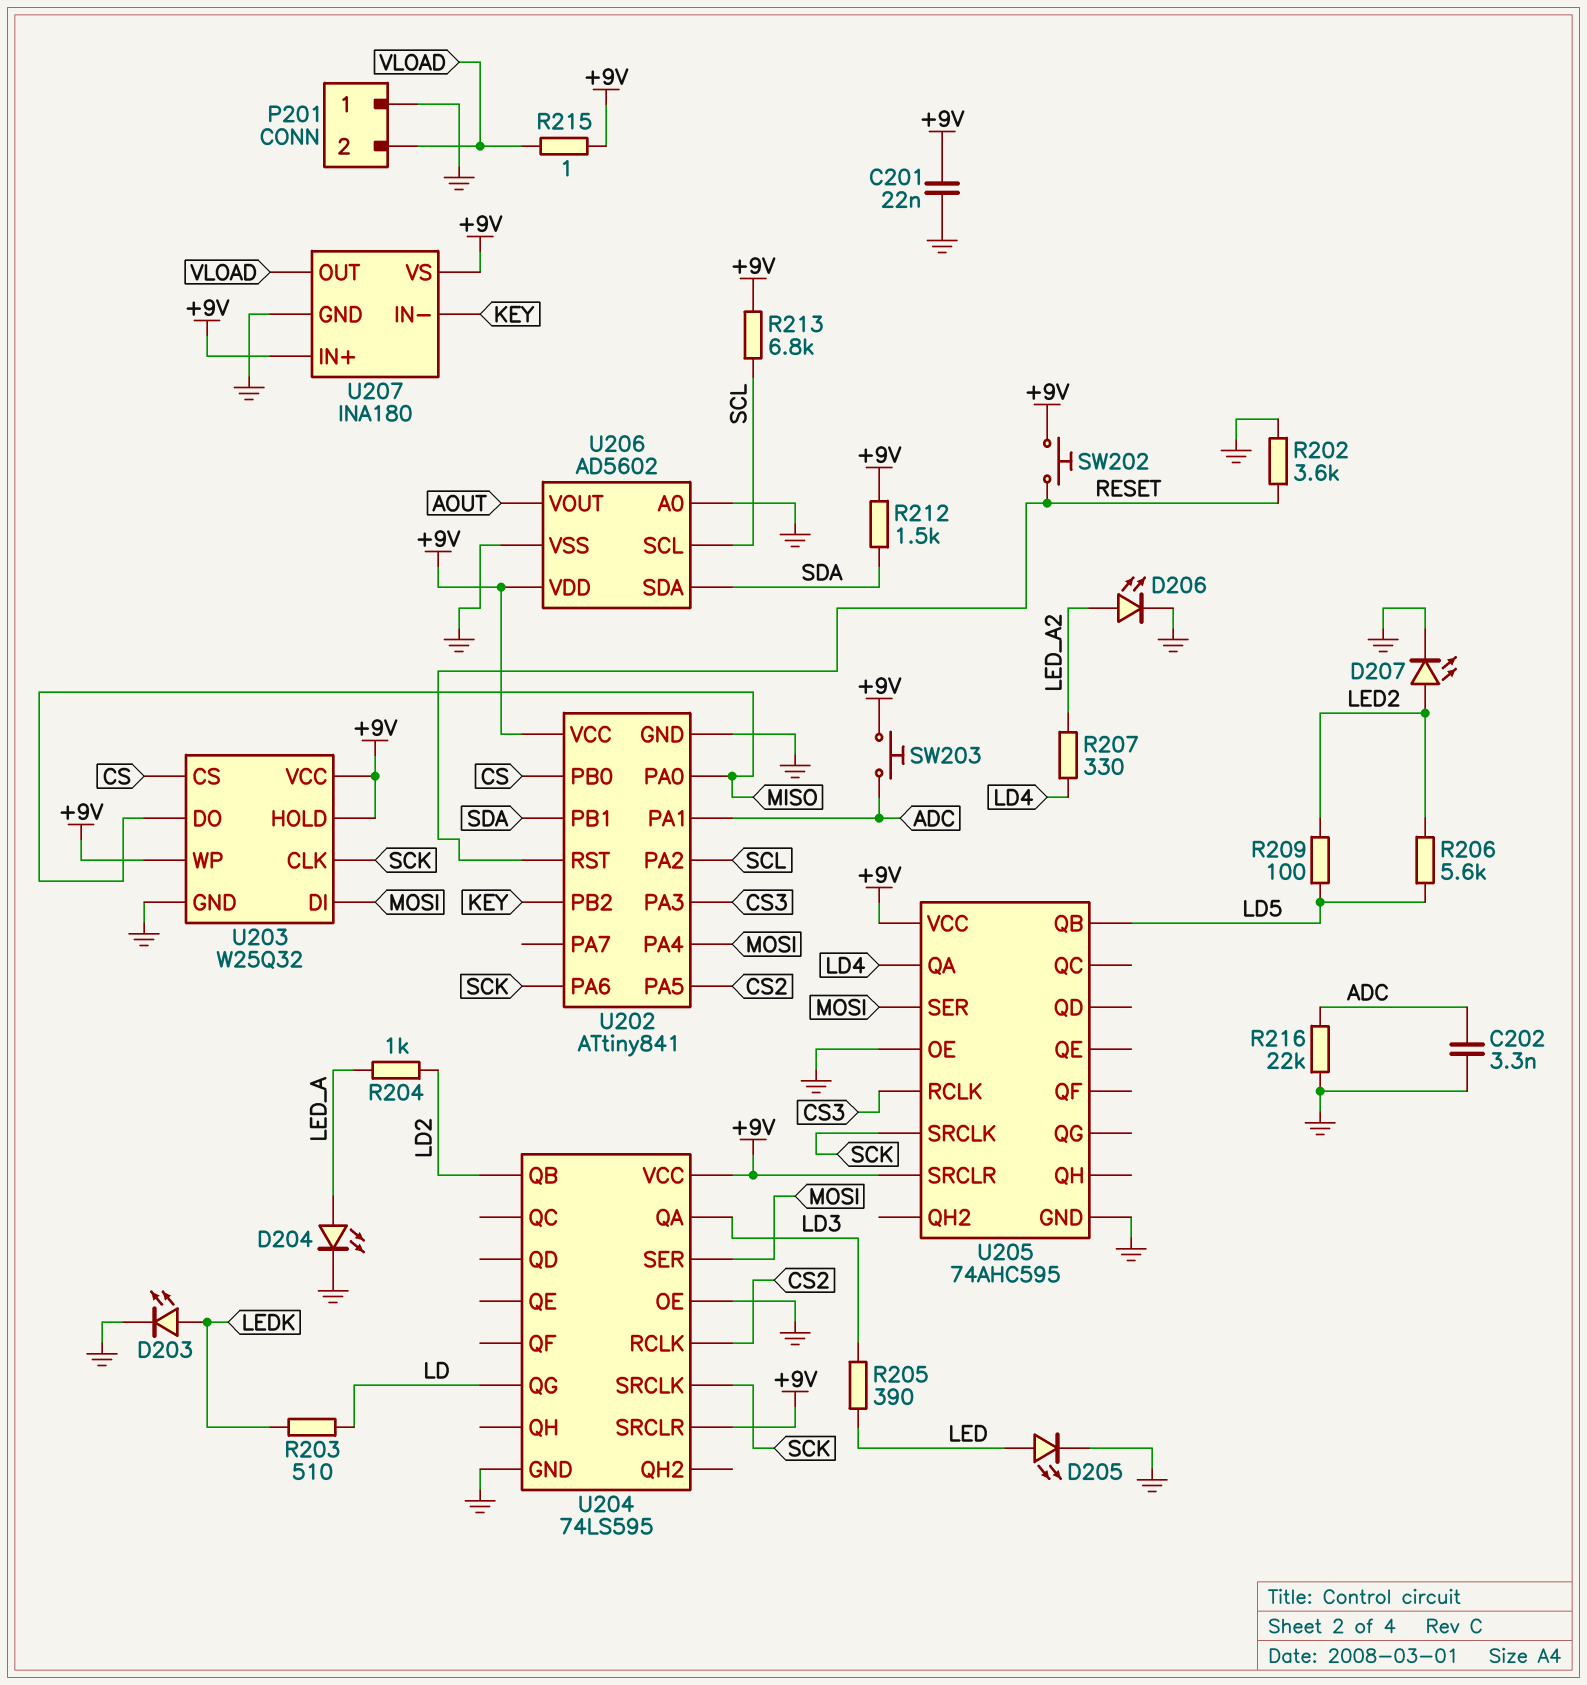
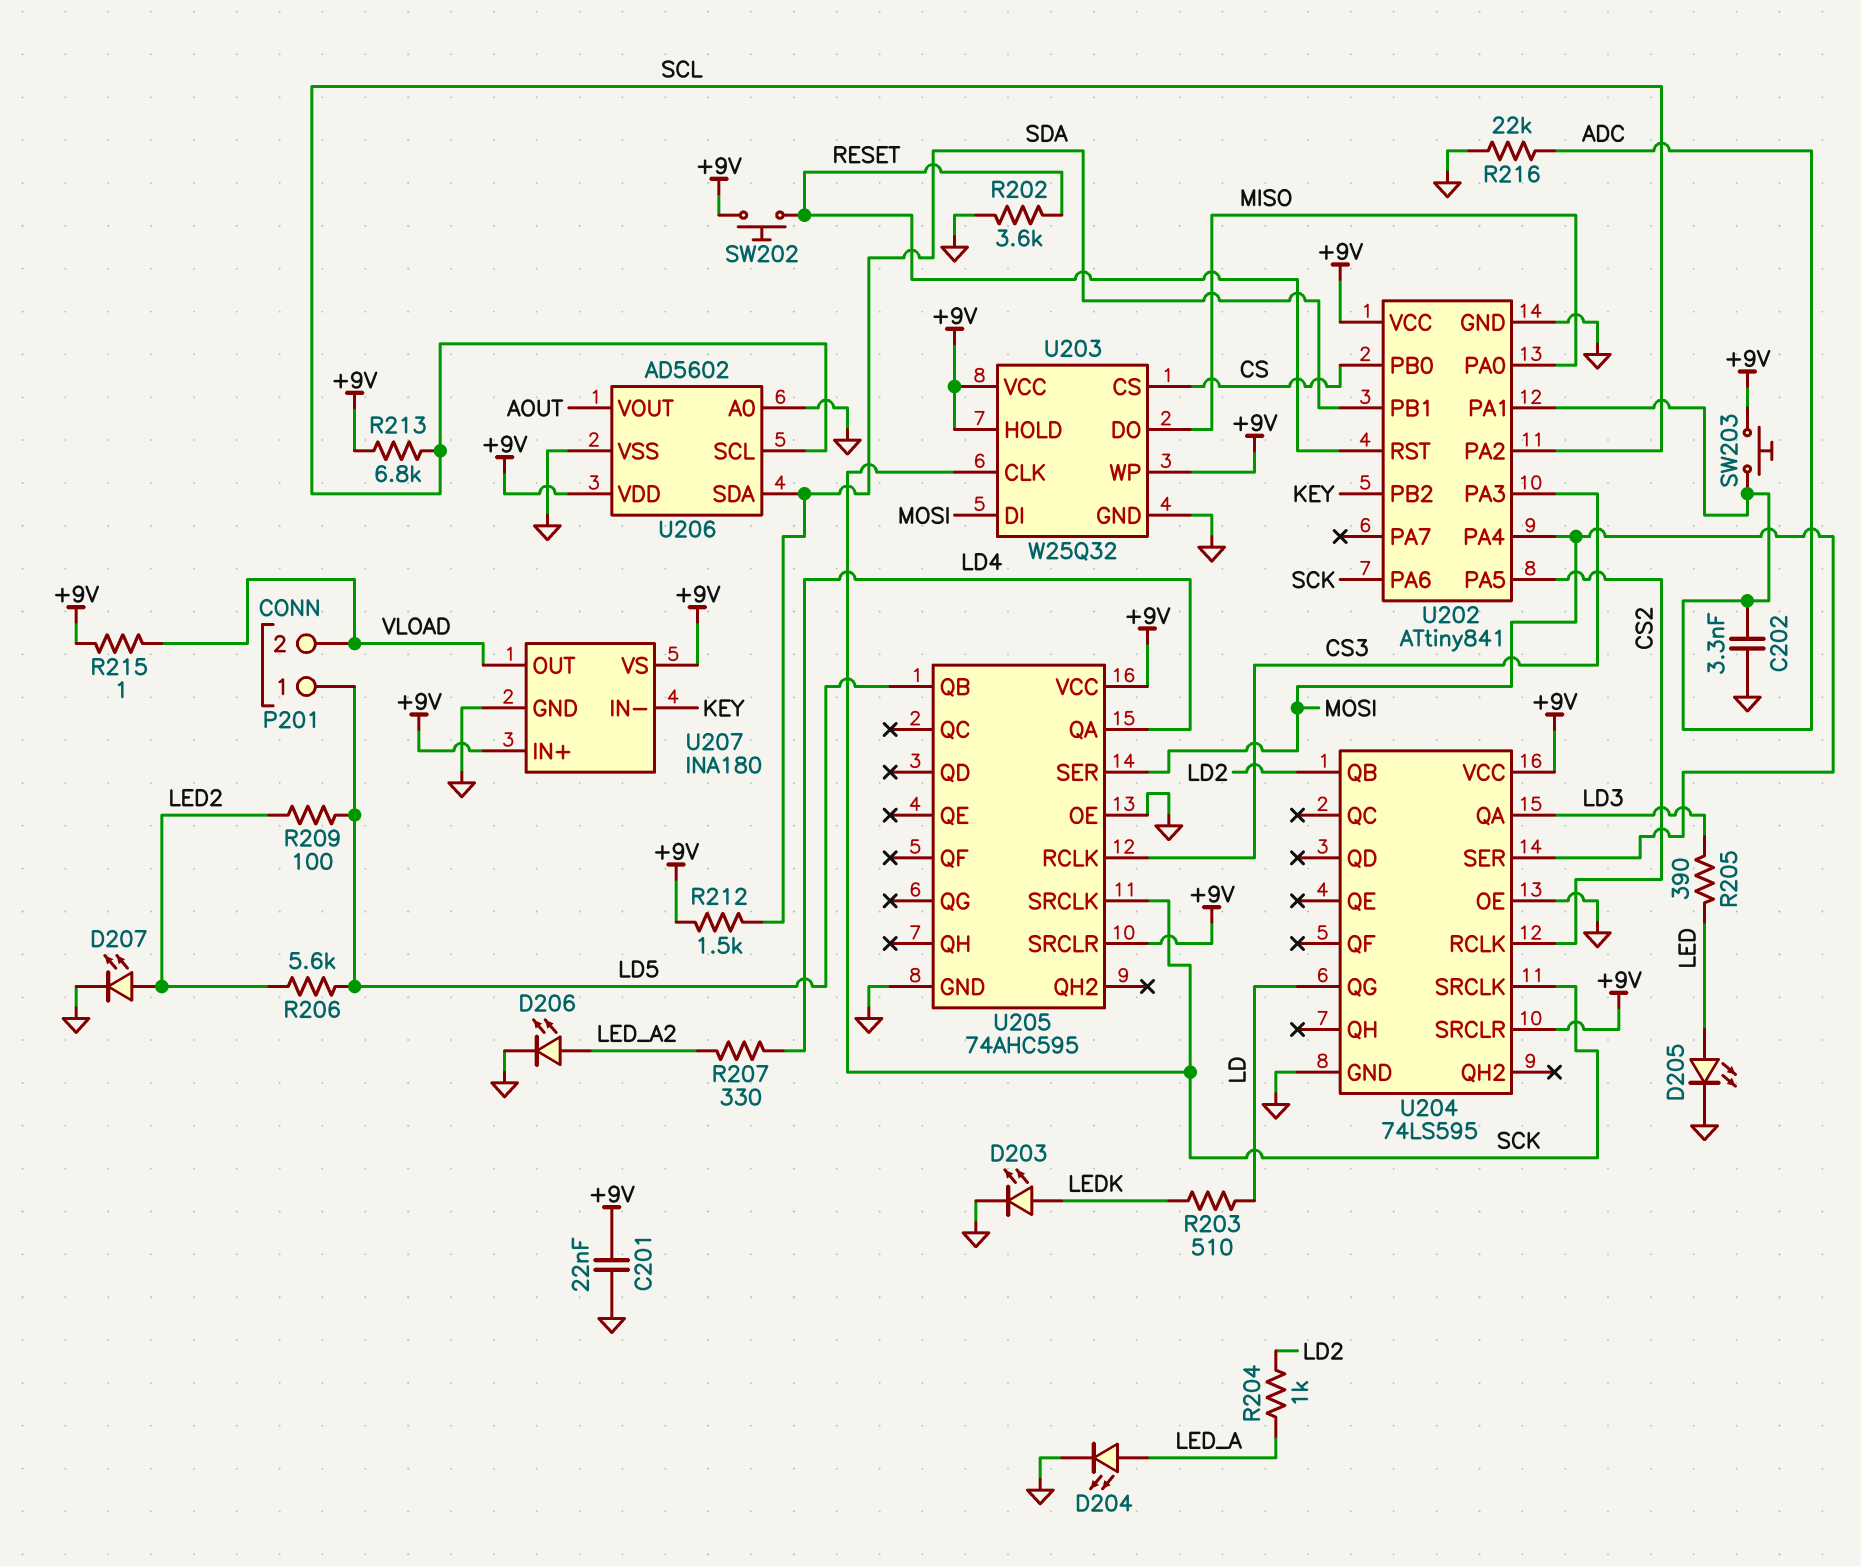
P201 pin 1: GND -> LD5

